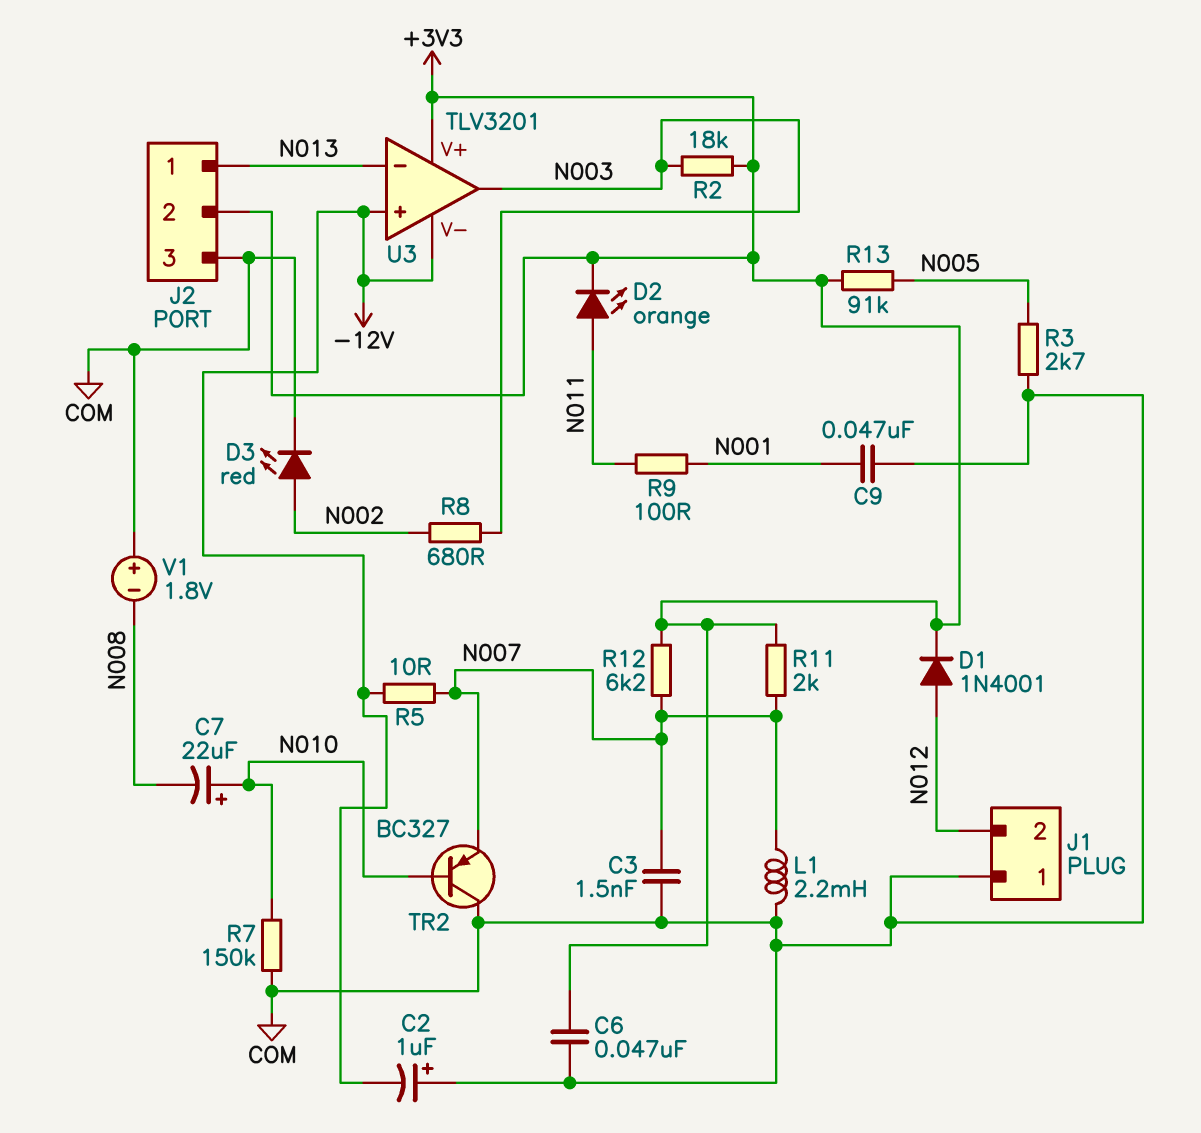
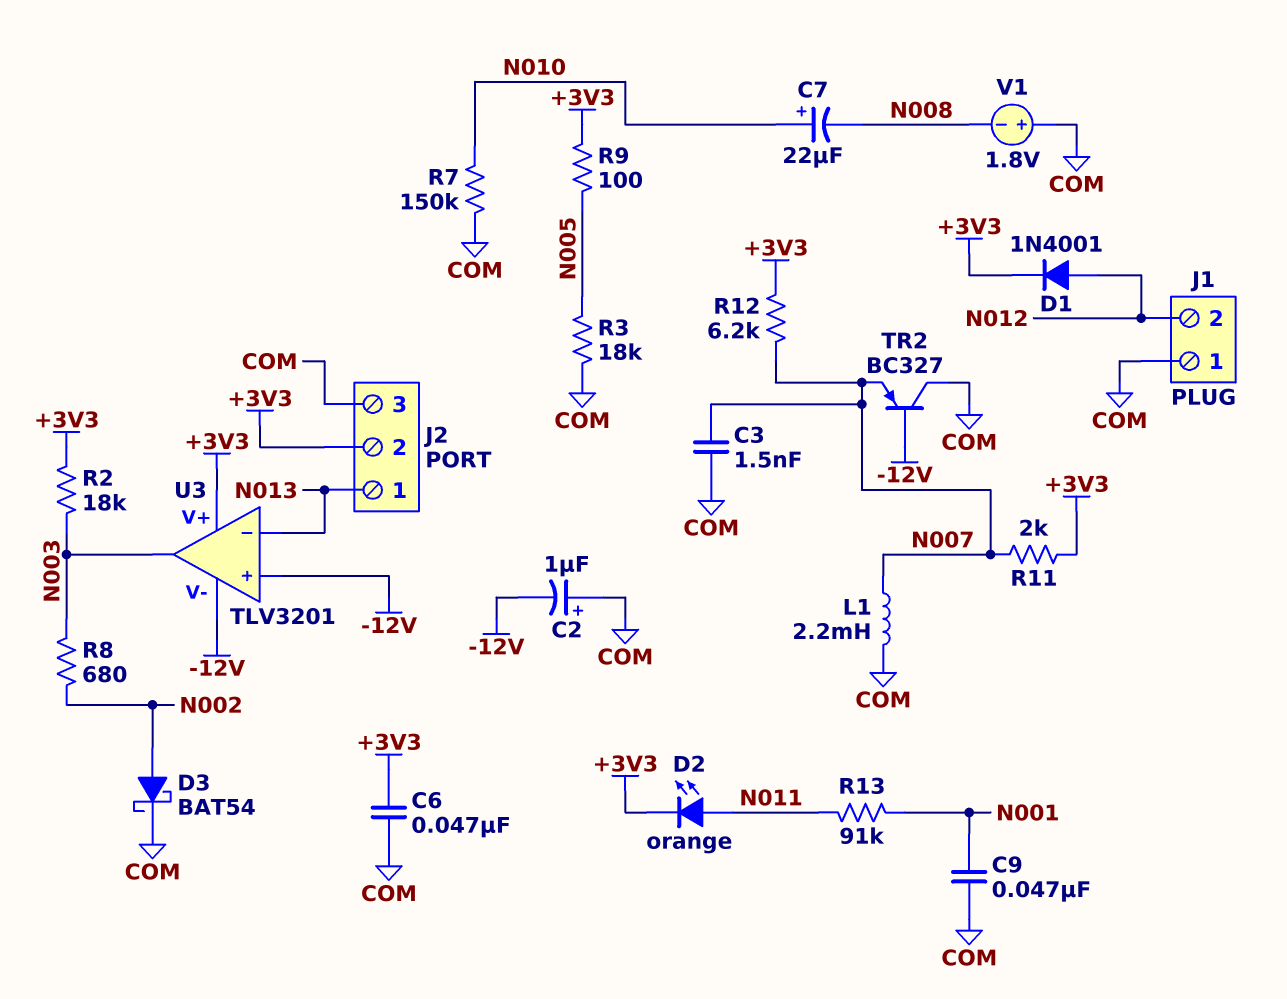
D3: LED red (A N002, K COM) -> schottky BAT54 (A N002, K COM)
R3: 2.7k (COM, N005) -> 18k (COM, N005)
R5: 10 (-12V, N007) -> none
R9: 100 (N001, N011) -> 100 (+3V3, N005)
R13: 91k (+3V3, N005) -> 91k (N001, N011)
TR2: PNP BC327 (B N010, C COM, E N007) -> PNP BC327 (B -12V, C COM, E N007)

